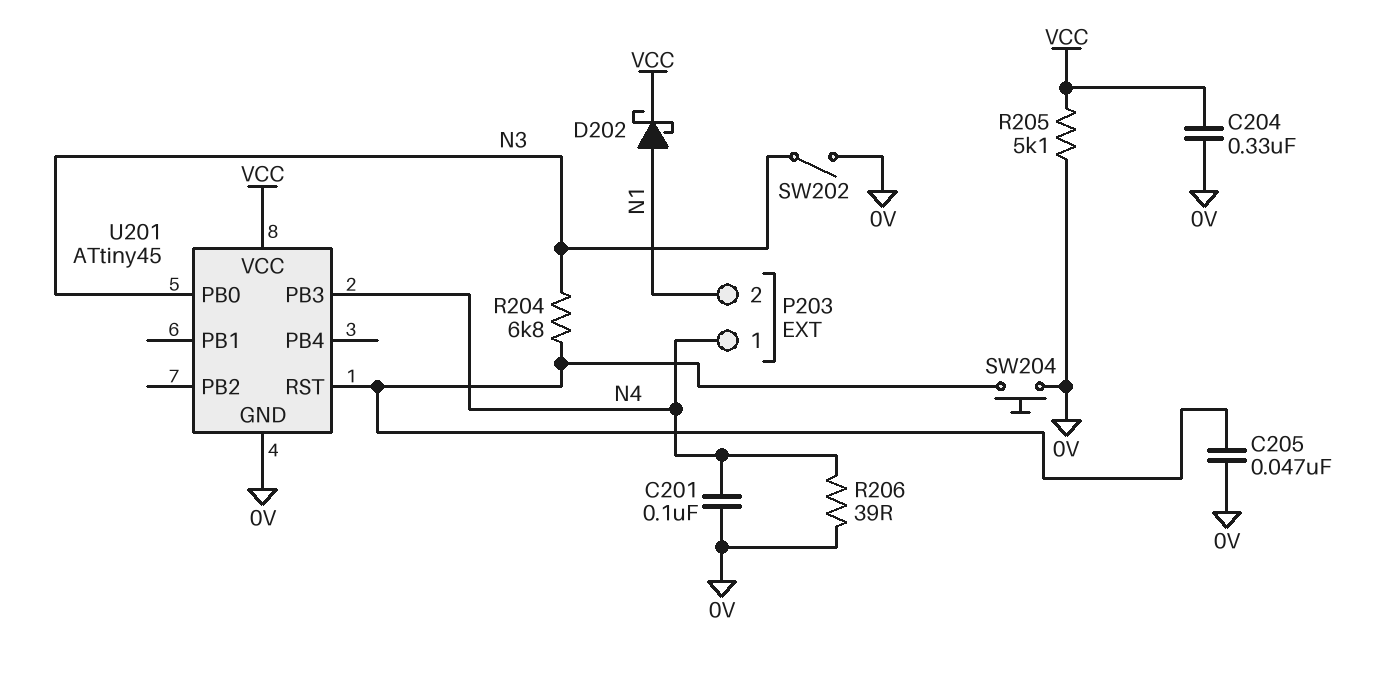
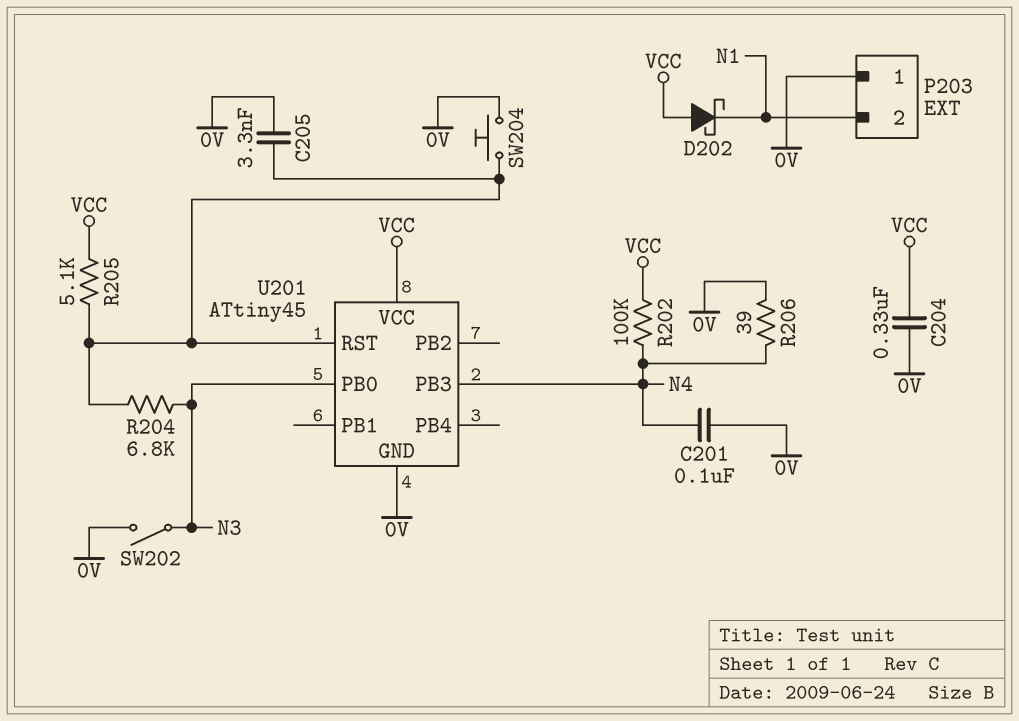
C205: 47nF (0V, U201/RST) -> 3.3nF (0V, U201/RST)
D202: schottky (A N1, K VCC) -> schottky (A VCC, K N1)
P203 pin 1: N4 -> 0V
R202: none -> 100k (N4, VCC)
R205: 5.1k (0V, VCC) -> 5.1k (U201/RST, VCC)

